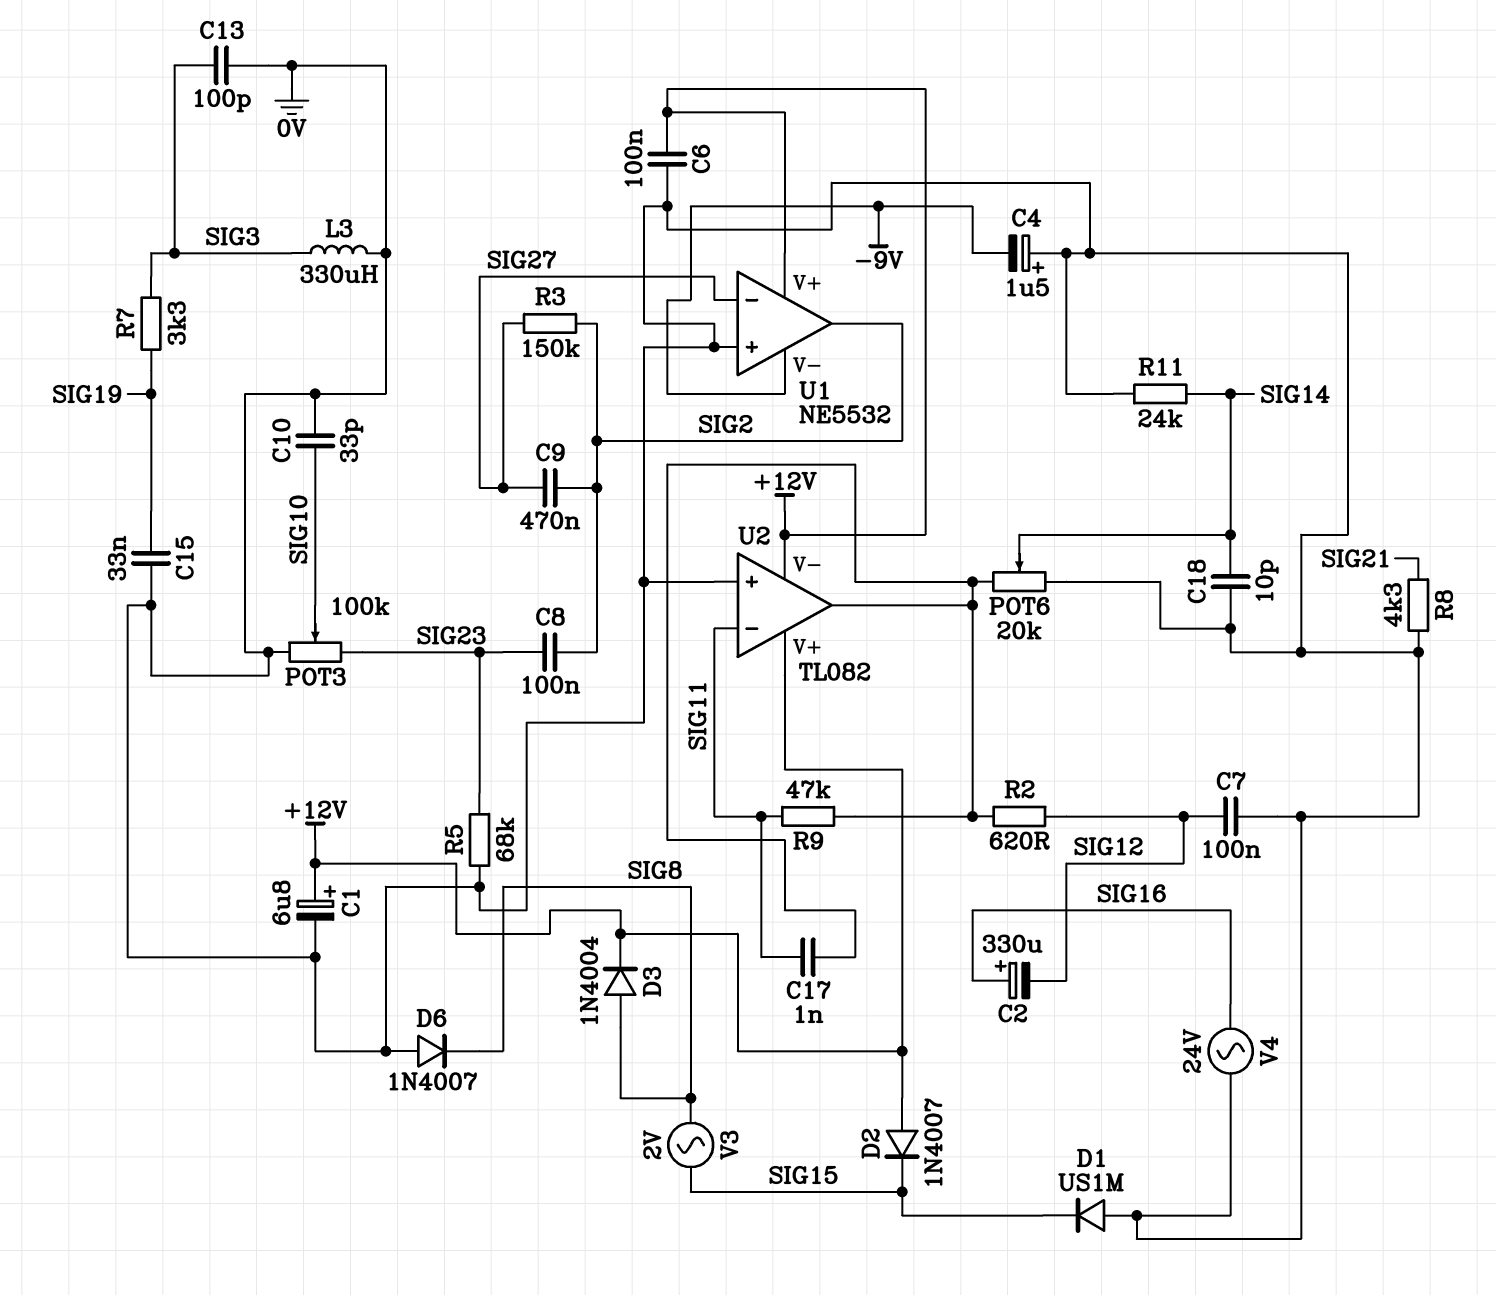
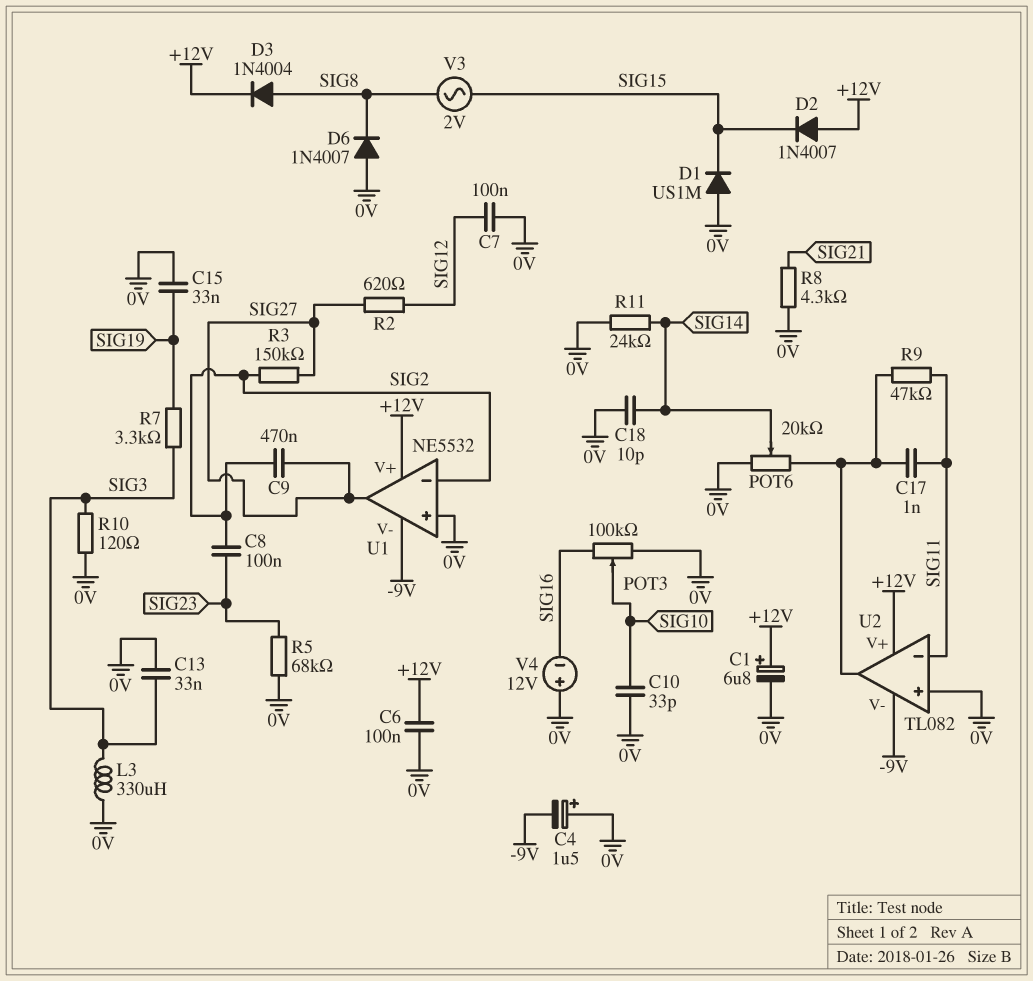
C2: 330uF (plus SIG16, minus SIG12) -> none
C13: 100pF (0V, SIG3) -> 33nF (0V, SIG3)
POT3: 100k (0V, SIG23, wiper SIG10) -> 100k (0V, SIG16, wiper SIG10)
R2: 620 (SIG12, U2/out) -> 620 (SIG12, SIG27)
R10: none -> 120 (0V, SIG3)
U1 pin in-: SIG27 -> SIG2
U1 pin out: SIG2 -> SIG27
U2 pin V-: +12V -> -9V
V4: AC 24V (0V, SIG16) -> 12V (plus 0V, minus SIG16)

